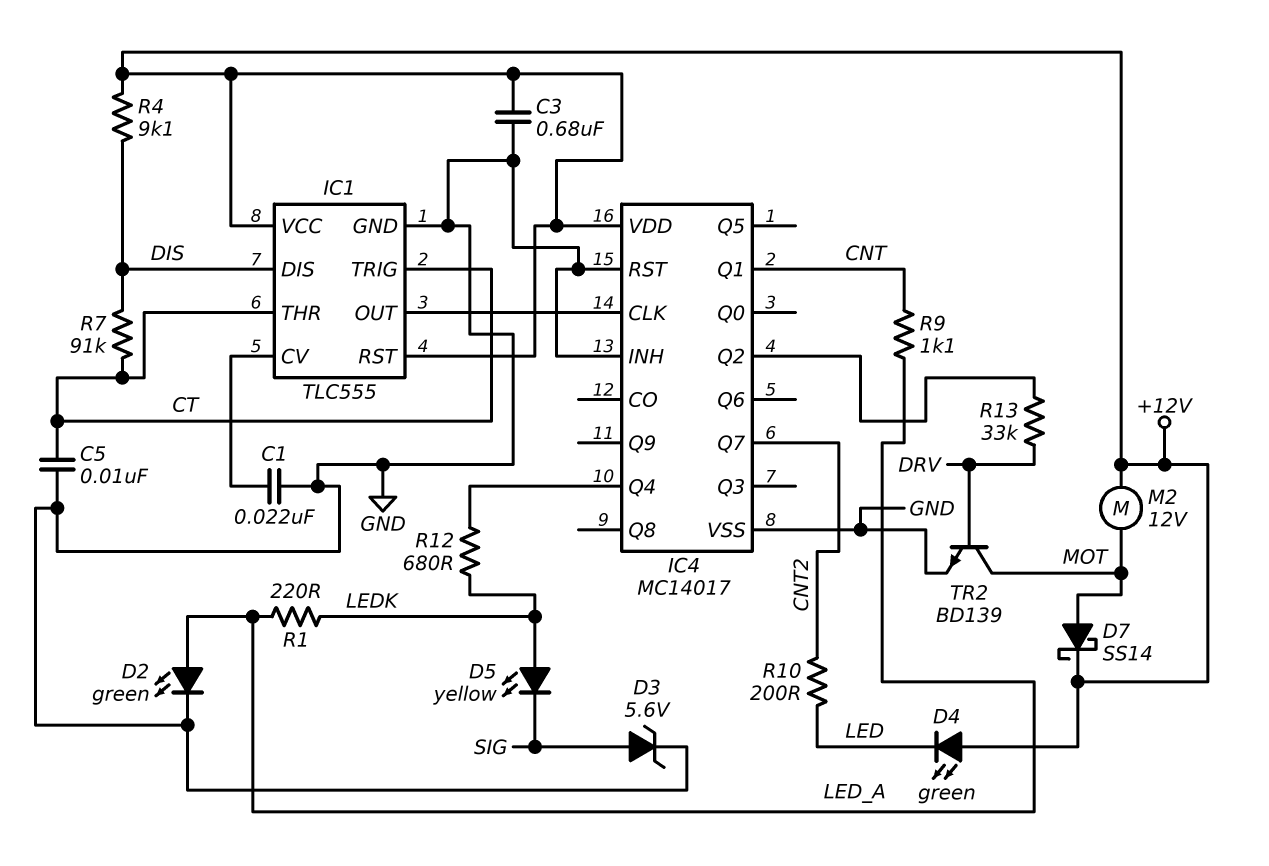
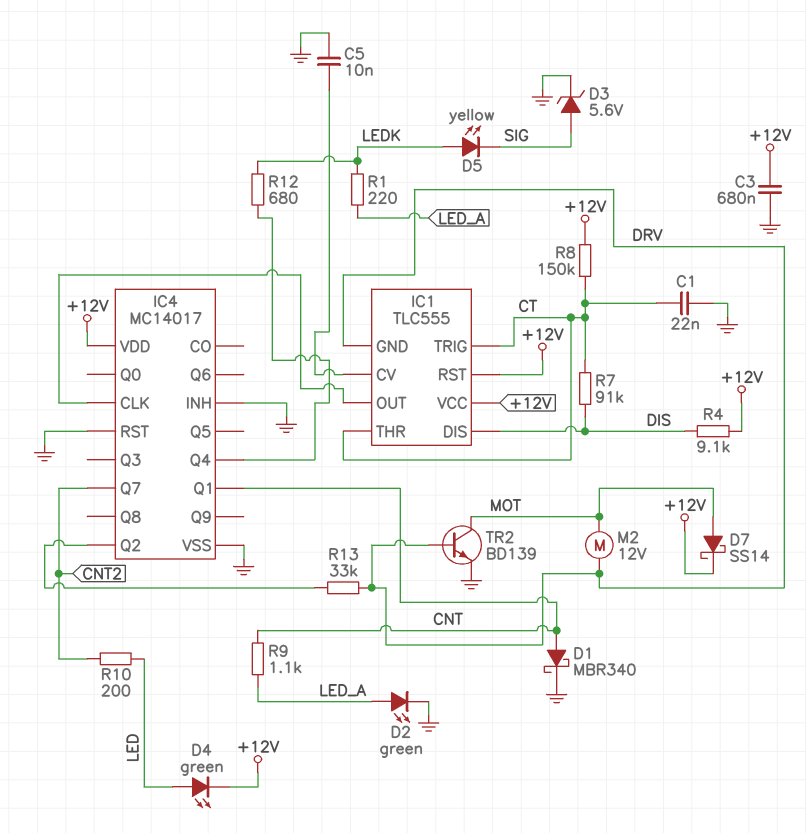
C1: 22nF (GND, IC1/CV) -> 22nF (CT, GND)
C5: 10nF (CT, GND) -> 10nF (GND, IC1/CV)
D1: none -> schottky MBR340 (A CNT, K GND)
D4: LED green (A +12V, K LED) -> LED green (A LED, K +12V)
IC1 pin GND: GND -> DRV
M2: motor 12V (+12V, MOT) -> motor 12V (DRV, MOT)
R8: none -> 150k (+12V, CT)

